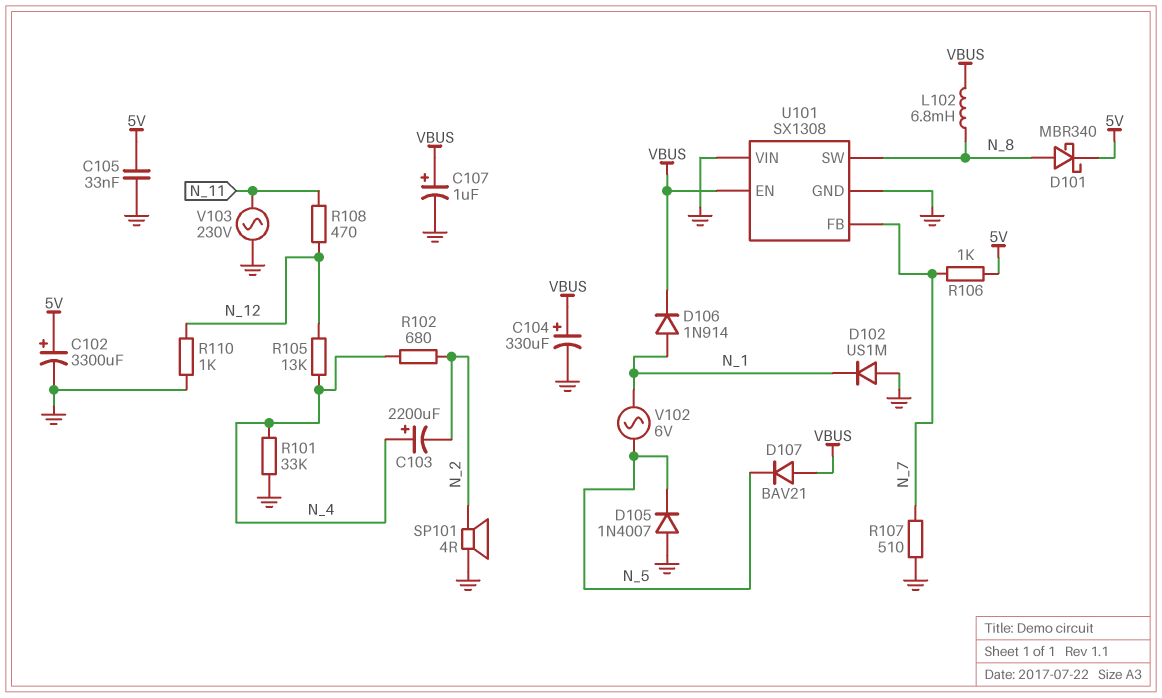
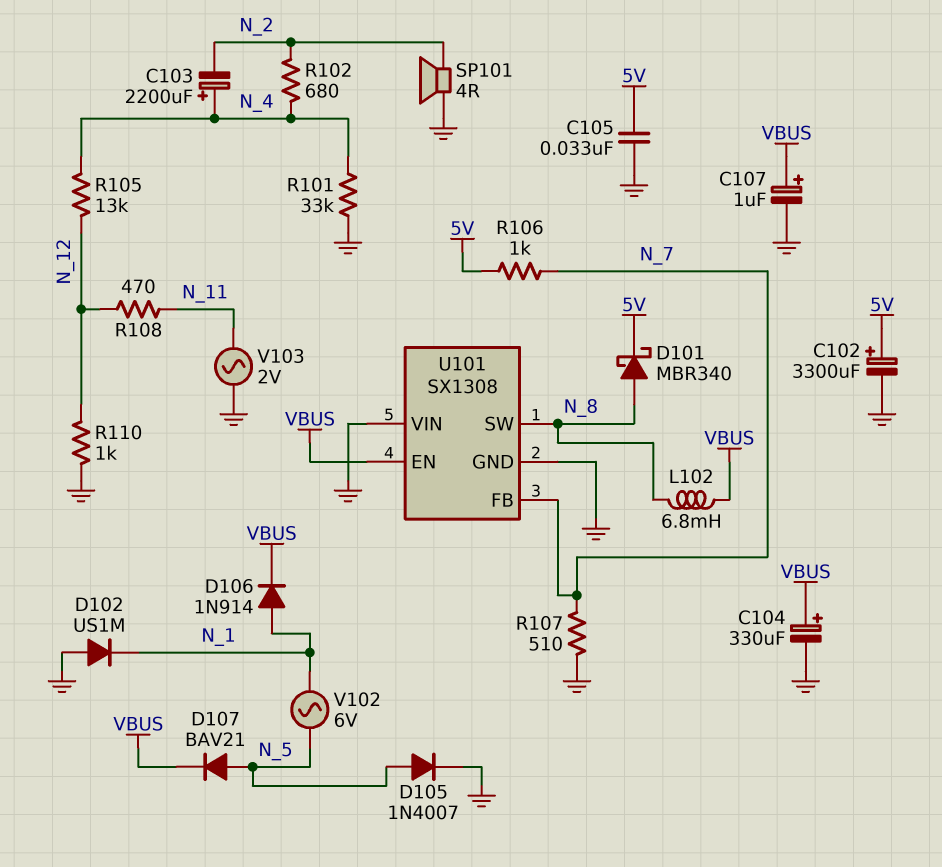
D105: diode 1N4007 (A GND, K N_5) -> diode 1N4007 (A N_5, K GND)
D107: diode BAV21 (A VBUS, K N_5) -> diode BAV21 (A N_5, K VBUS)
V103: AC 230V (GND, N_11) -> AC 2V (GND, N_11)

